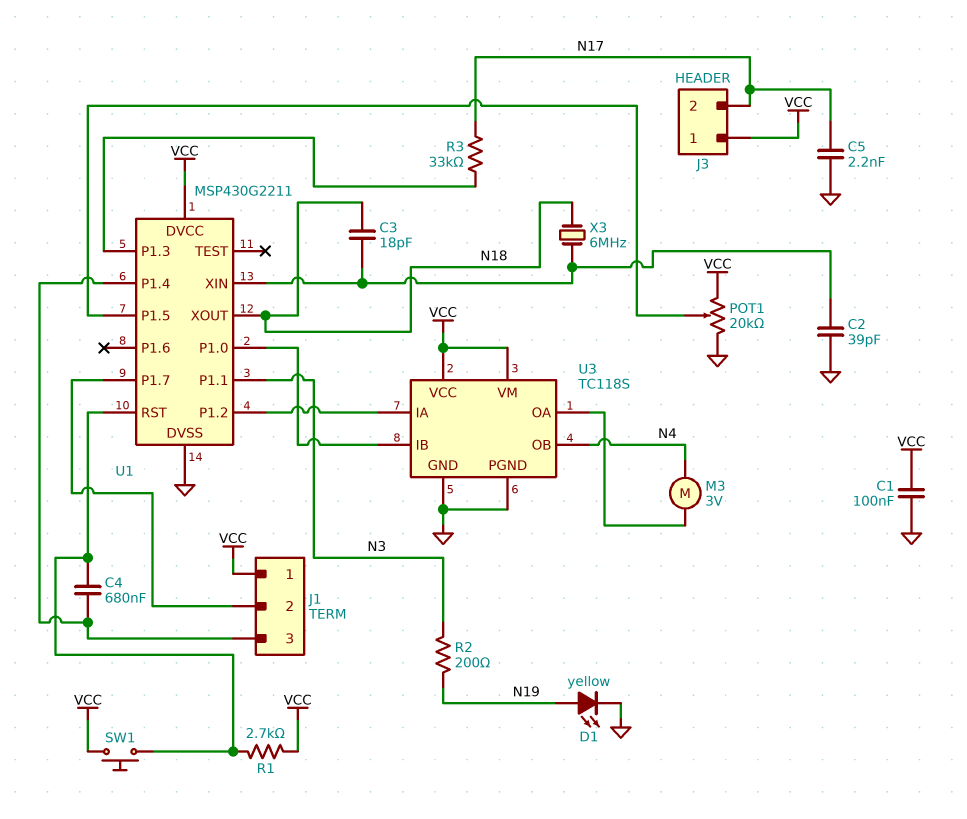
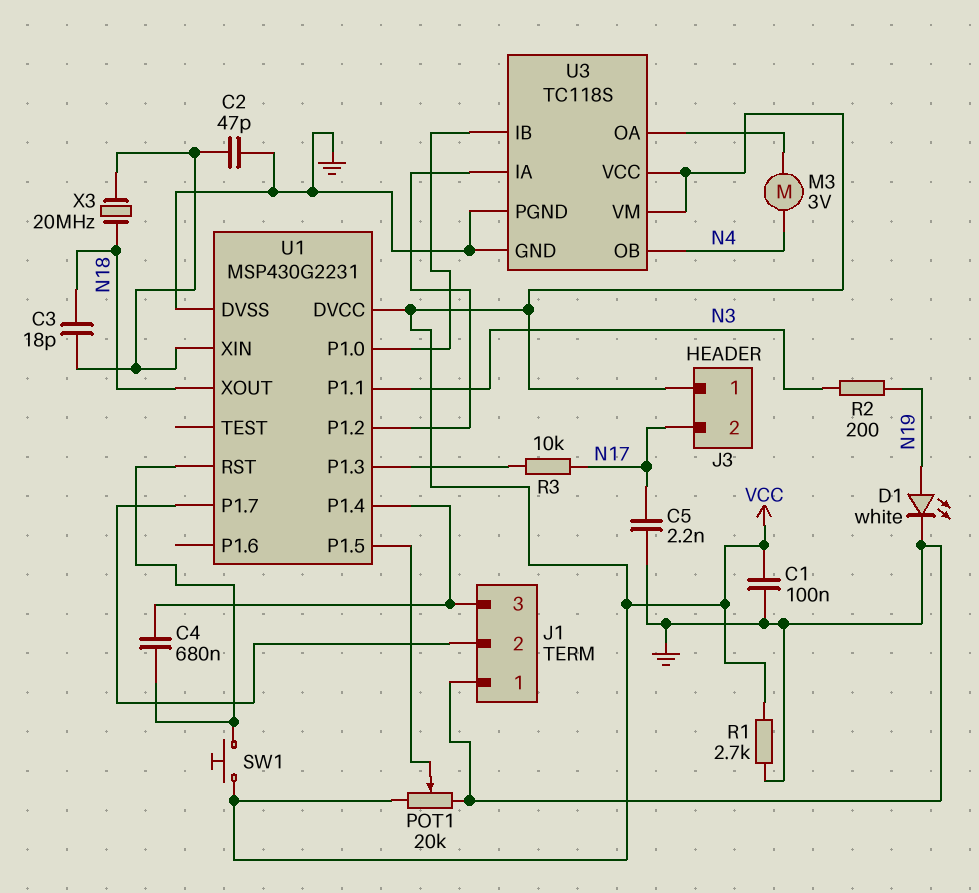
C2: 39pF (GND, U1/XIN) -> 47pF (GND, U1/XIN)
D1: LED yellow (A N19, K GND) -> LED white (A N19, K GND)
J1 pin 1: VCC -> GND
R1: 2.7k (U1/RST, VCC) -> 2.7k (GND, VCC)
R3: 33k (N17, U1/P1.3) -> 10k (N17, U1/P1.3)
U1: MSP430G2211 -> MSP430G2231
X3: 6MHz (N18, U1/XIN) -> 20MHz (N18, U1/XIN)

